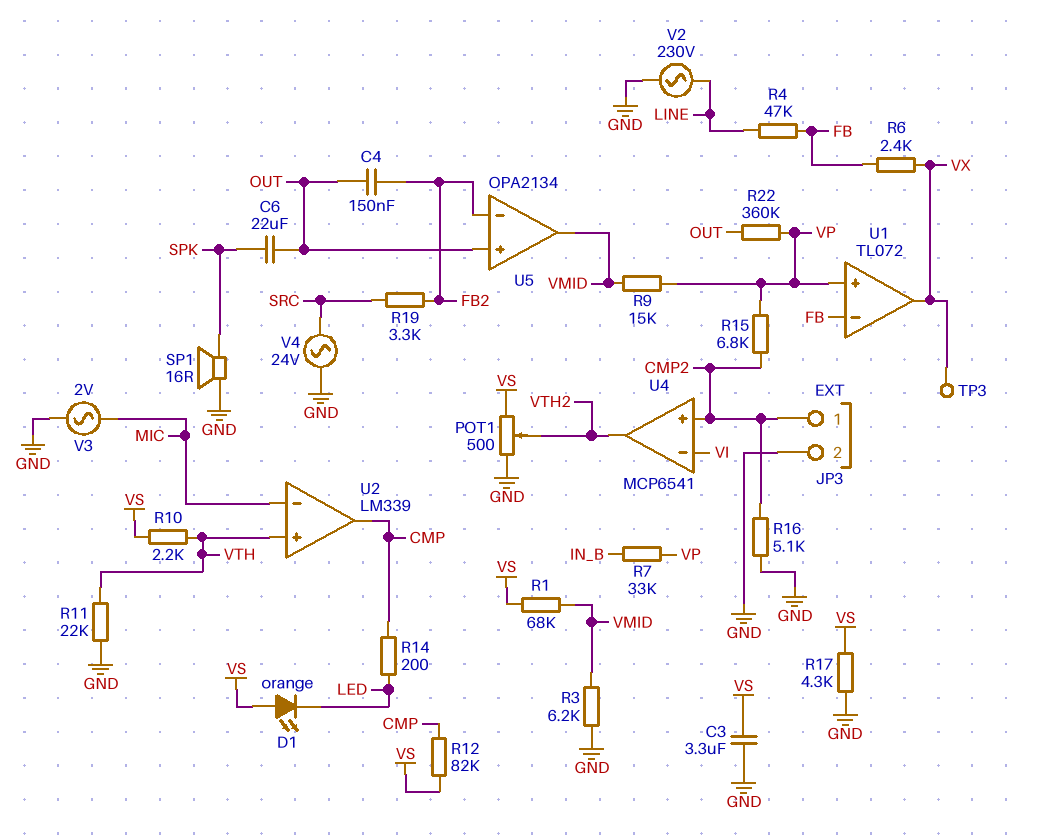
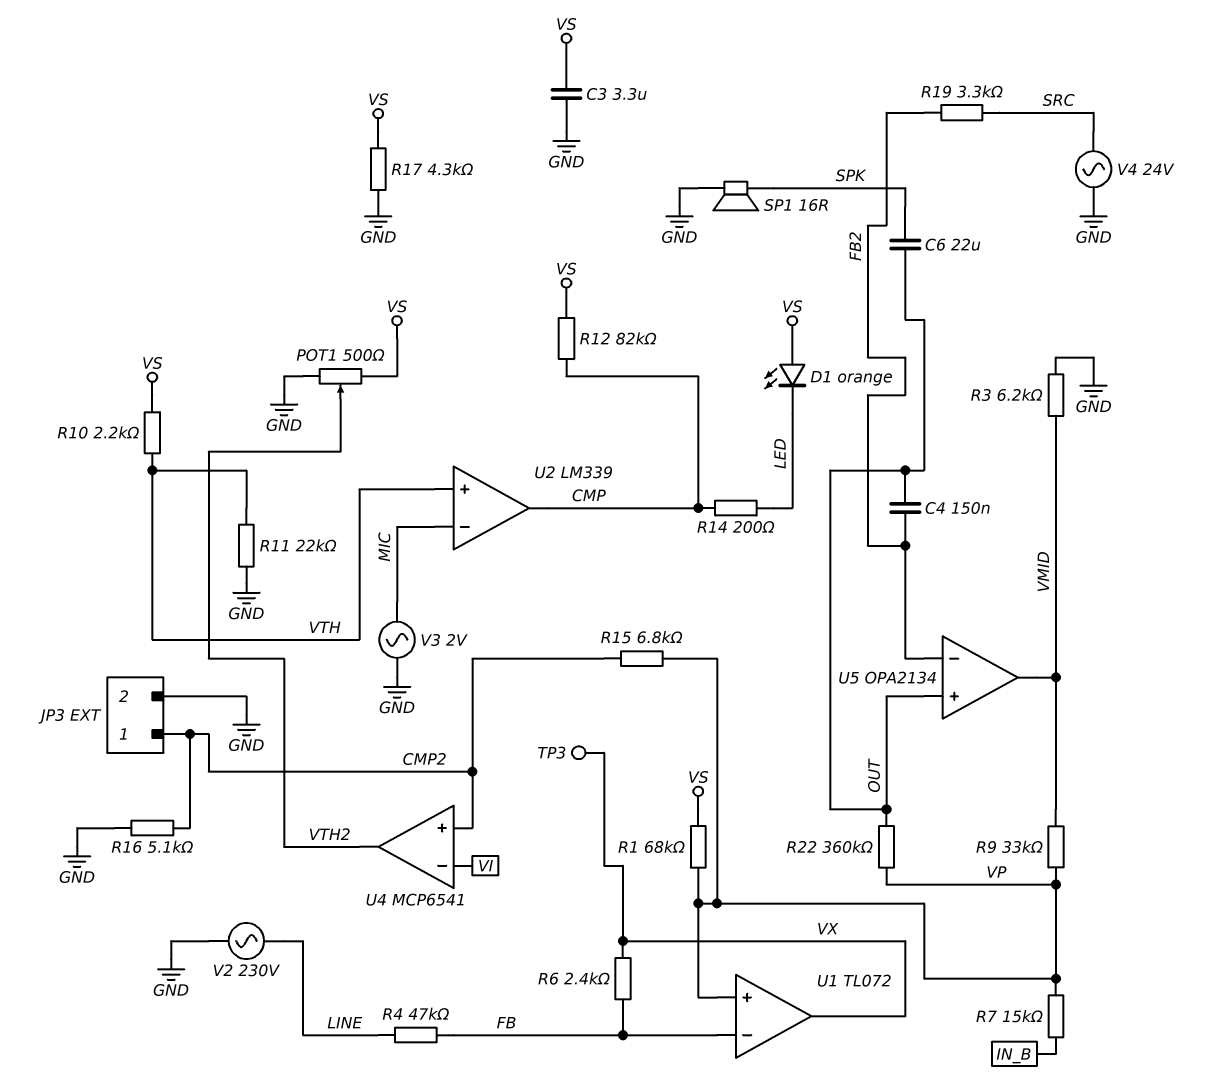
R1: 68k (VMID, VS) -> 68k (VP, VS)
R7: 33k (IN_B, VP) -> 15k (IN_B, VP)
R9: 15k (VMID, VP) -> 33k (VMID, VP)

